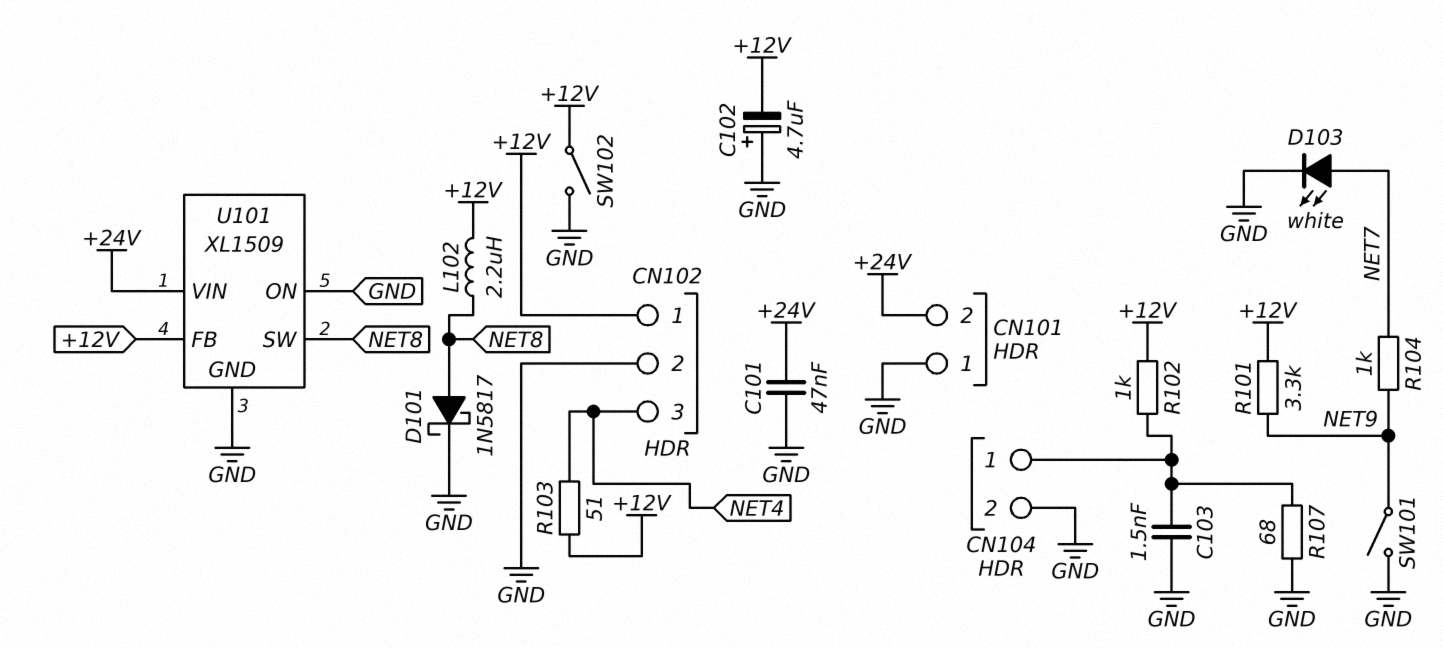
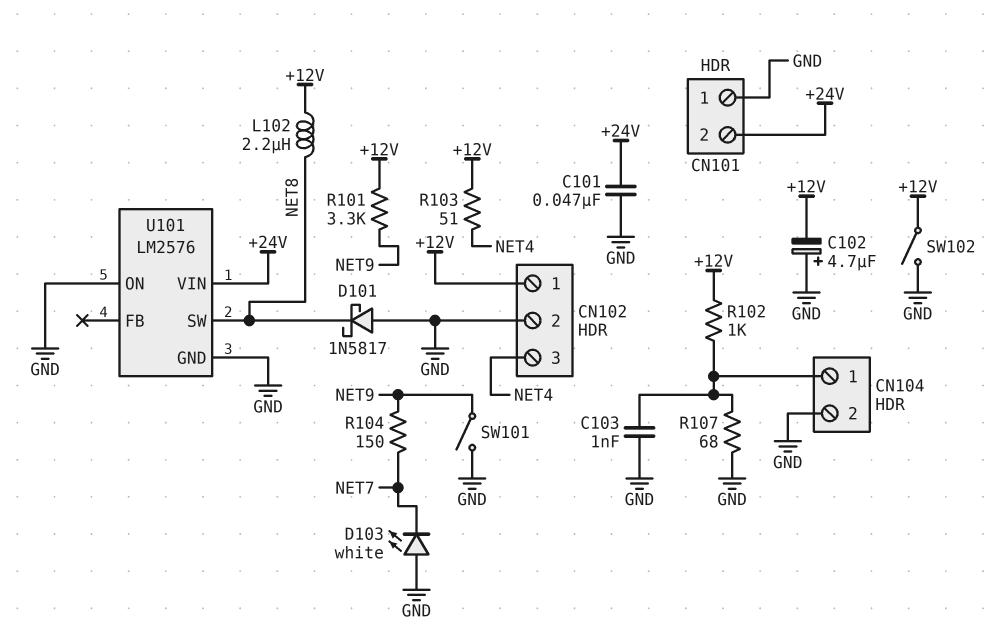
C103: 1.5nF (CN104/1, GND) -> 1nF (CN104/1, GND)
D101: schottky 1N5817 (A NET8, K GND) -> schottky 1N5817 (A GND, K NET8)
D103: LED white (A NET7, K GND) -> LED white (A GND, K NET7)
R104: 1k (NET7, NET9) -> 150 (NET7, NET9)
U101: XL1509 -> LM2576
U101 pin FB: +12V -> none

